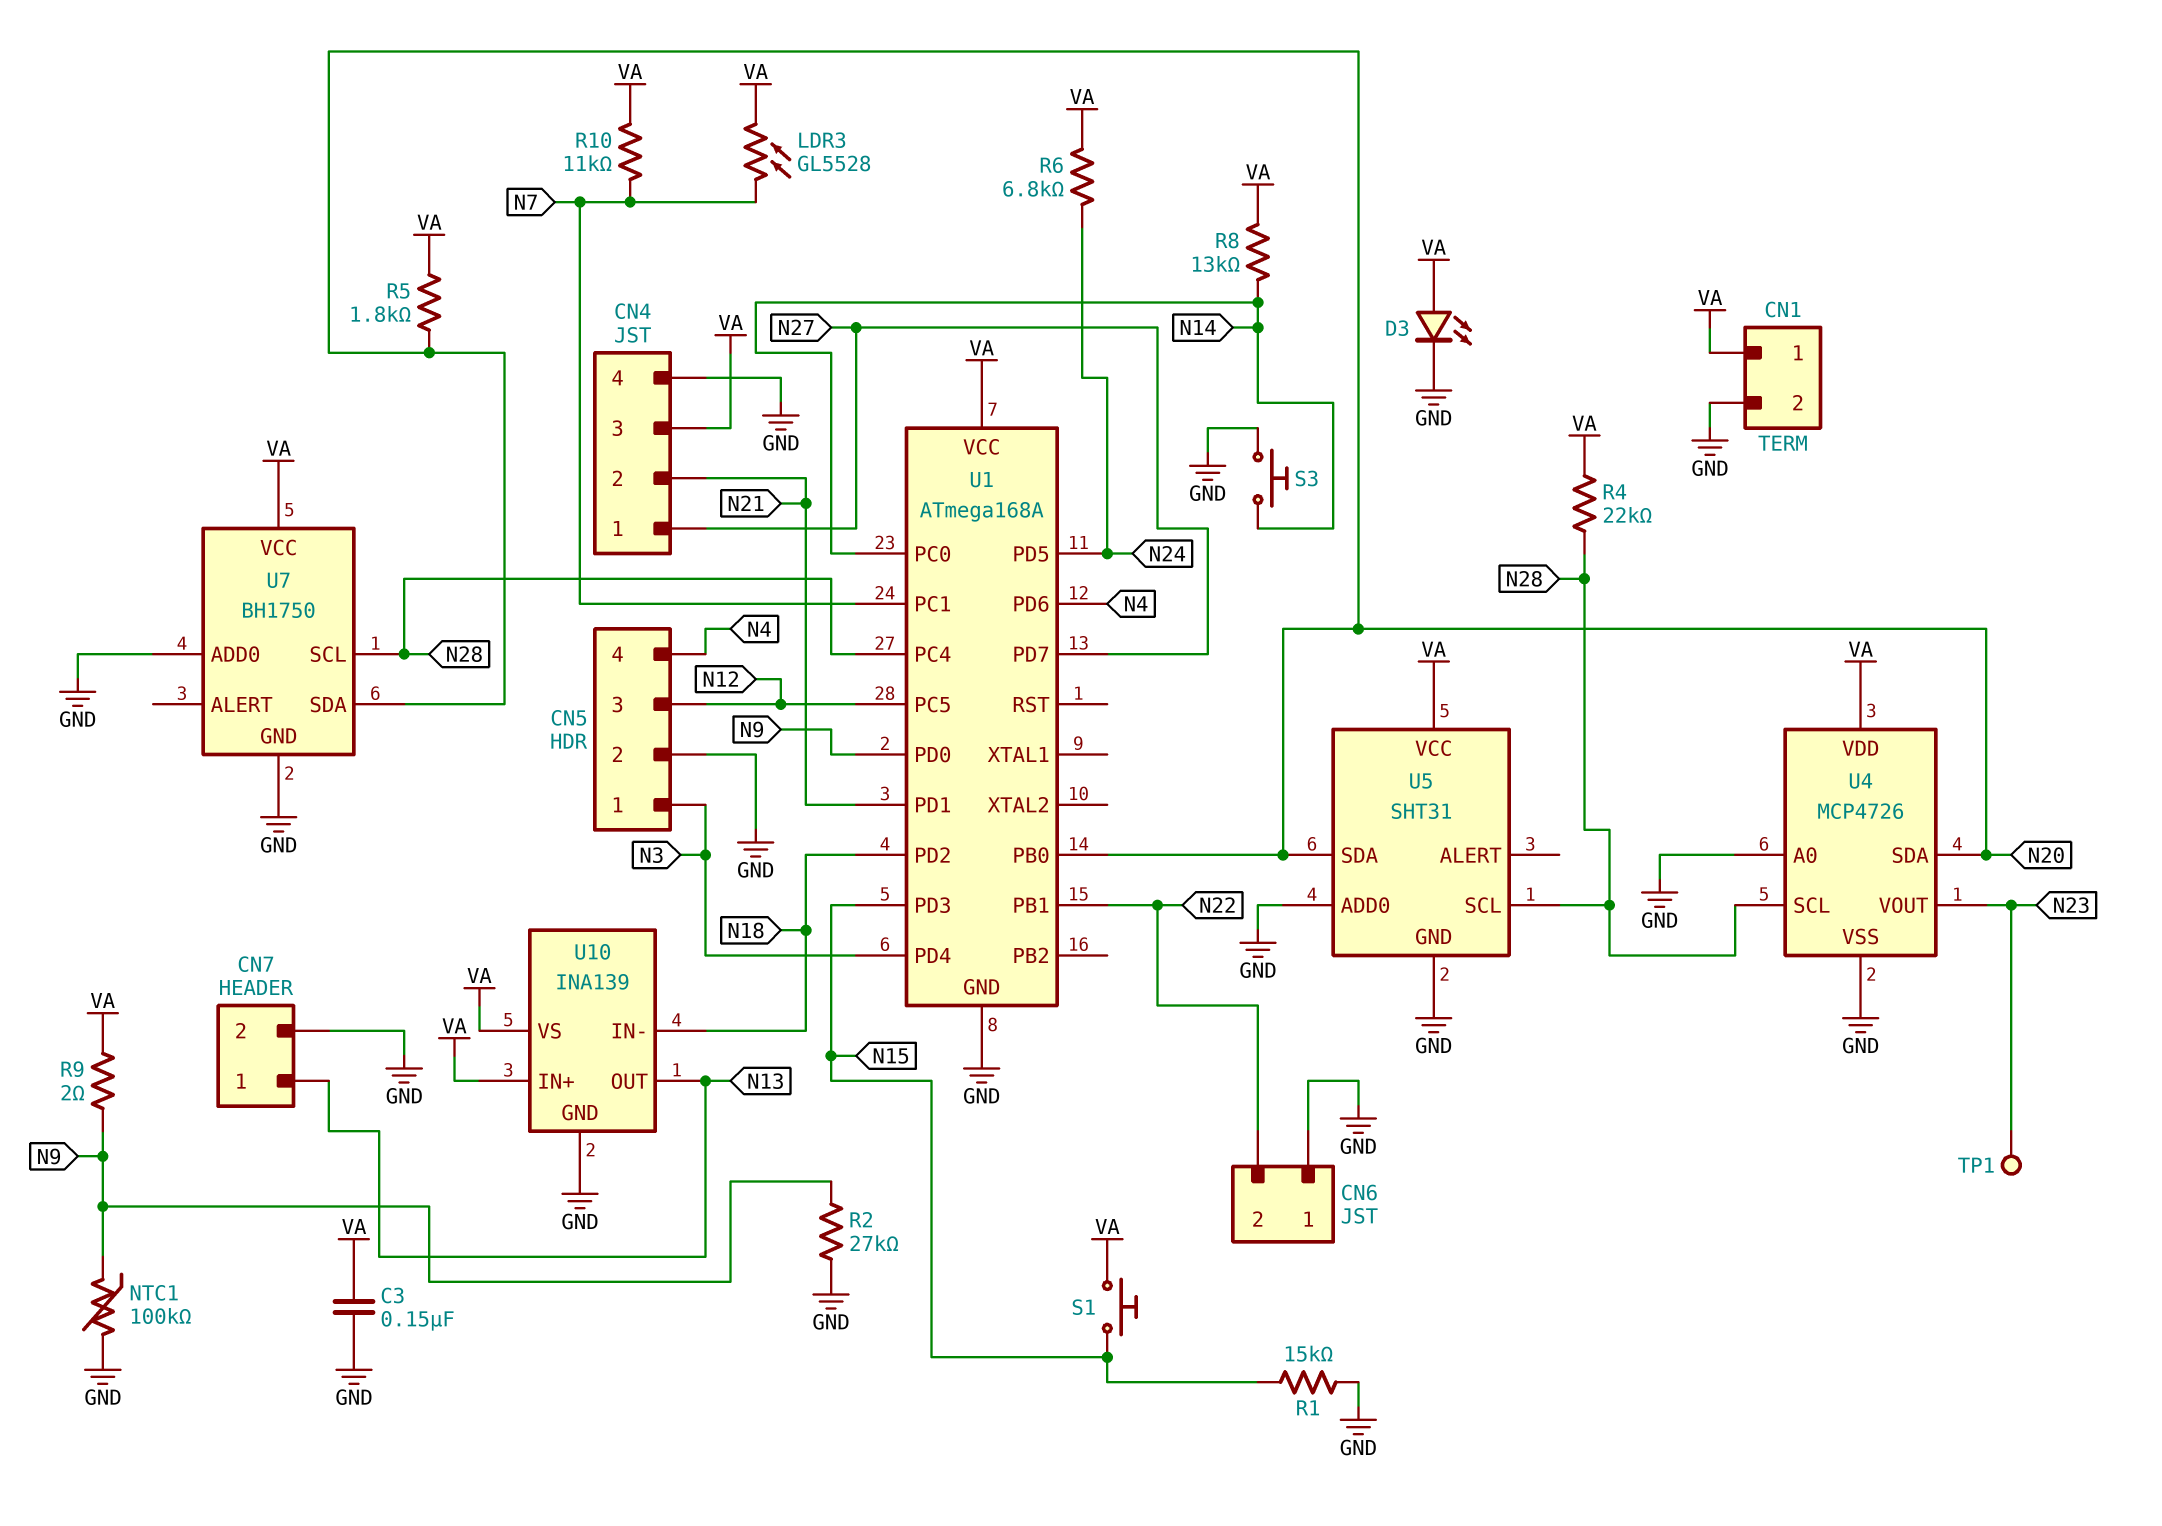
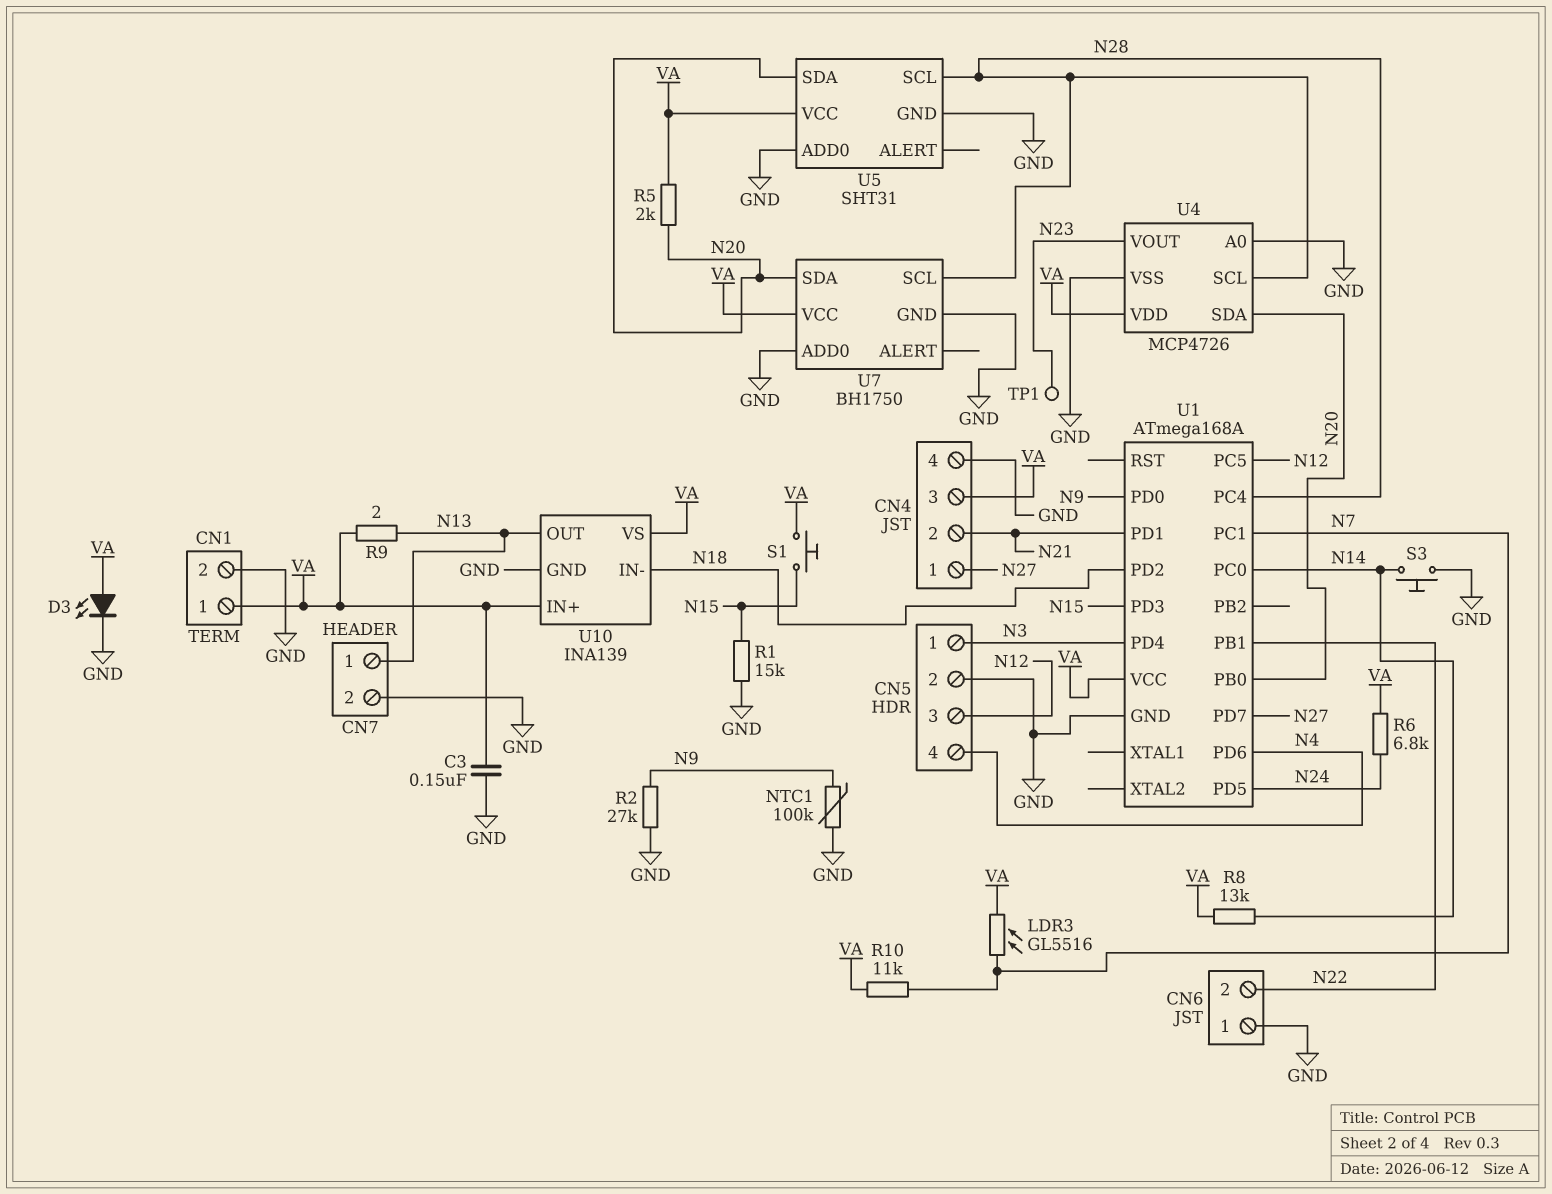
LDR3: GL5528 (N7, VA) -> GL5516 (N7, VA)
R4: 22k (N28, VA) -> none
R5: 1.8k (N20, VA) -> 2k (N20, VA)
R9: 2 (N9, VA) -> 2 (N13, VA)

